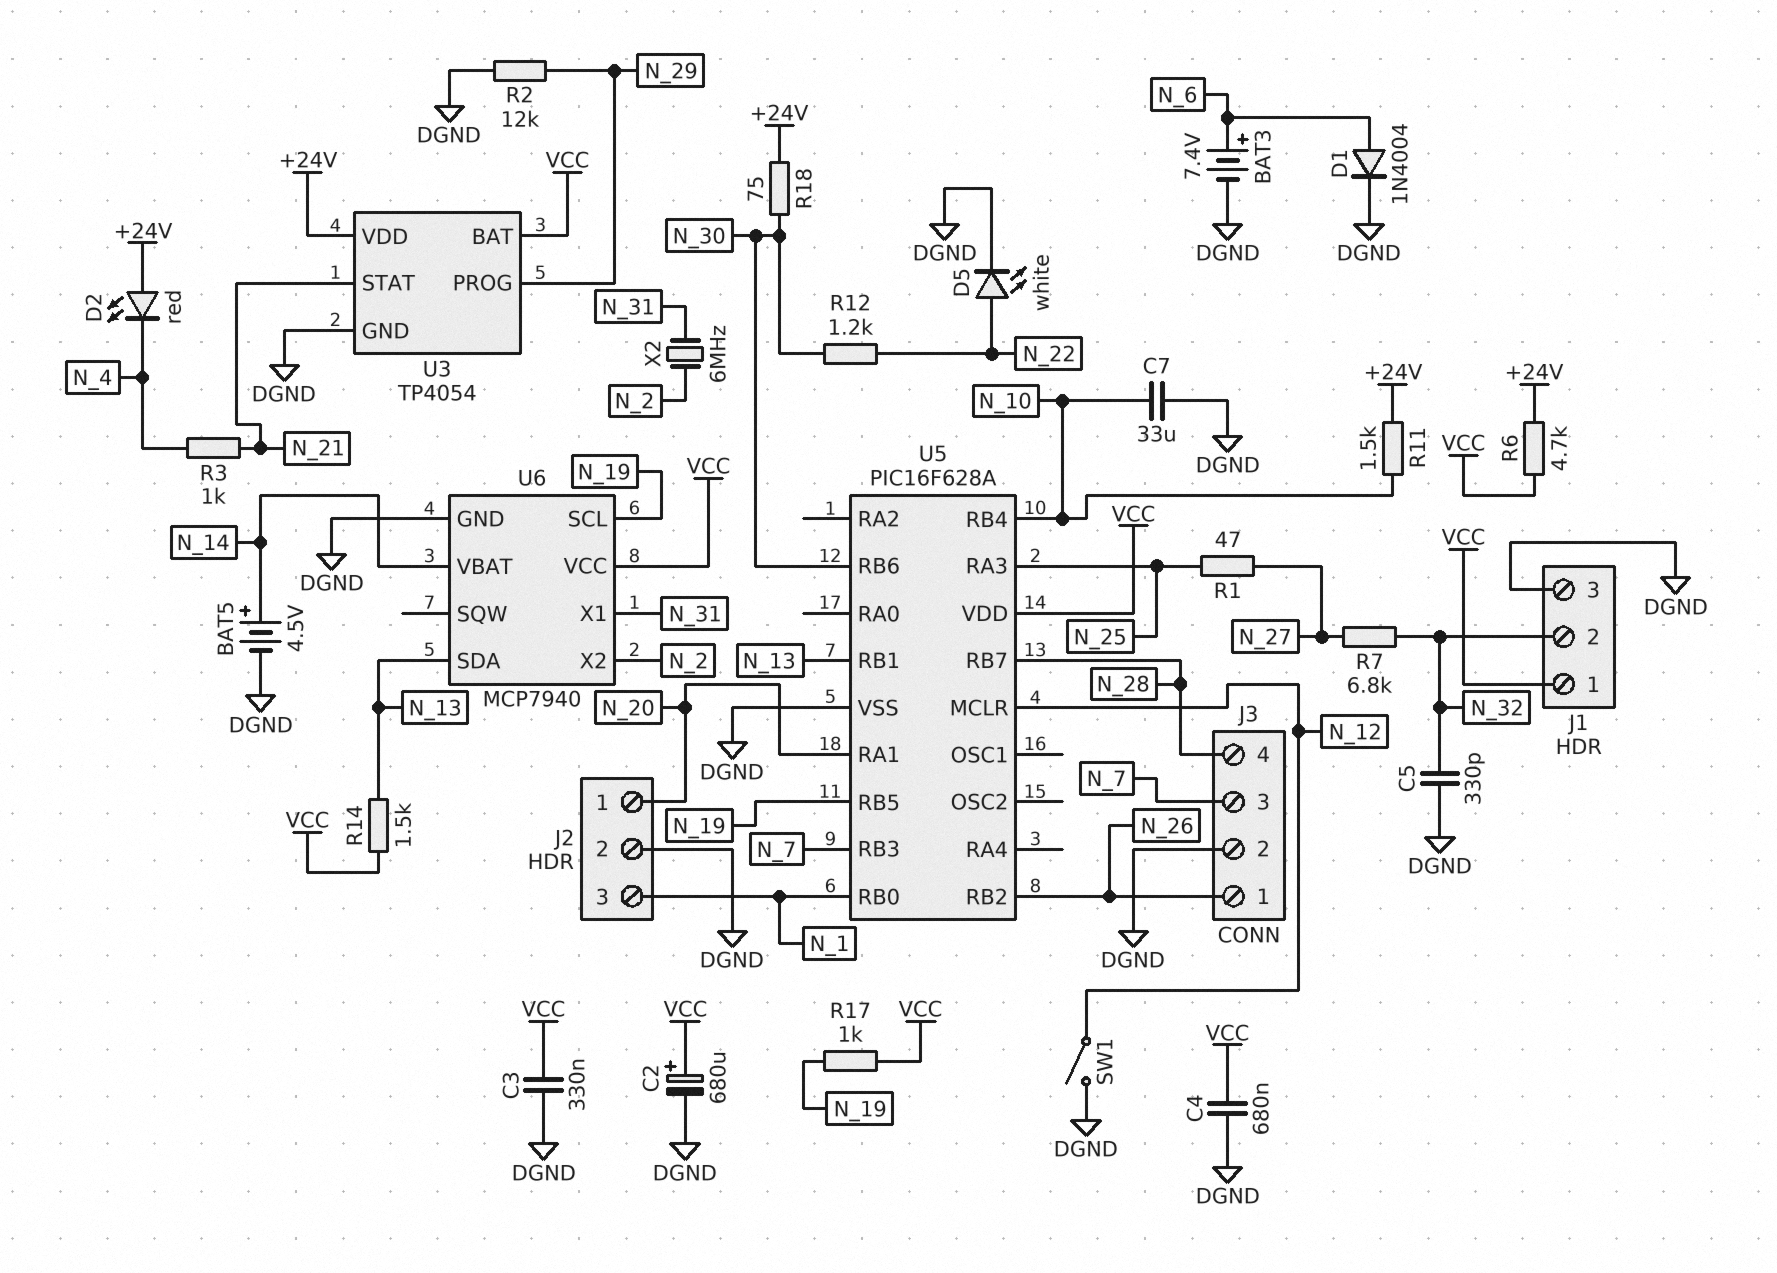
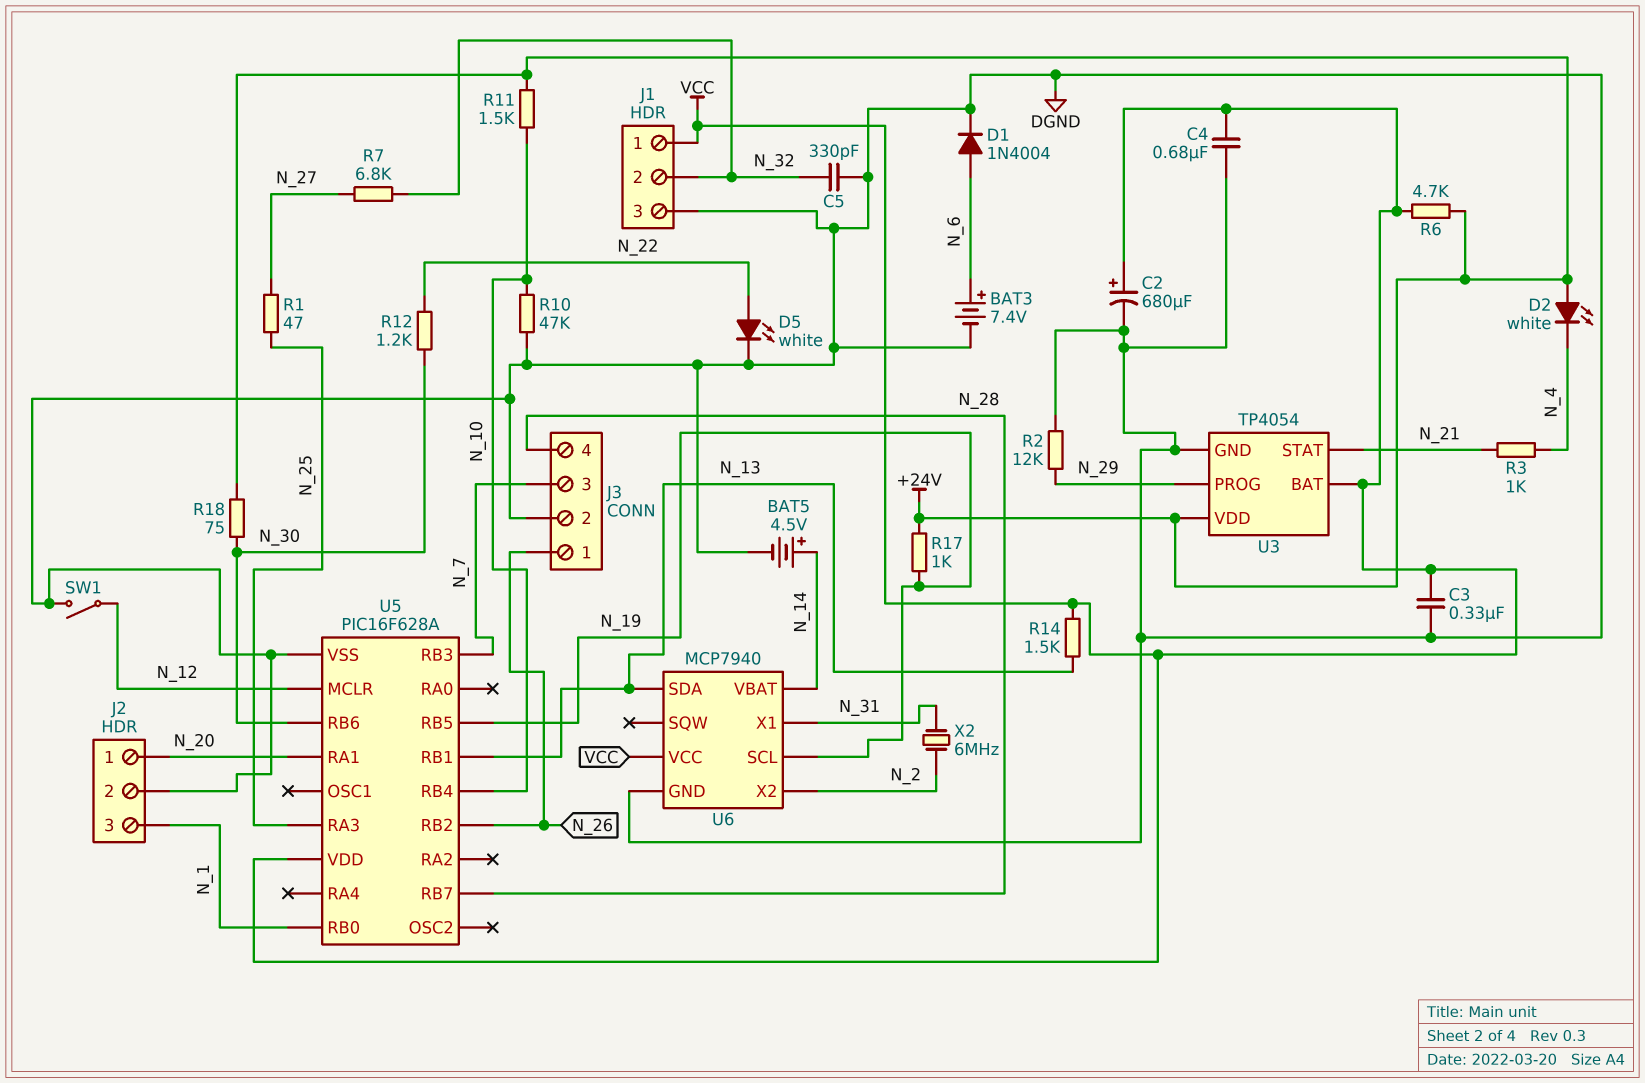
C7: 33uF (DGND, N_10) -> none
D2: LED red (A +24V, K N_4) -> LED white (A +24V, K N_4)
R10: none -> 47k (DGND, N_10)
R17: 1k (N_19, VCC) -> 1k (+24V, N_19)

